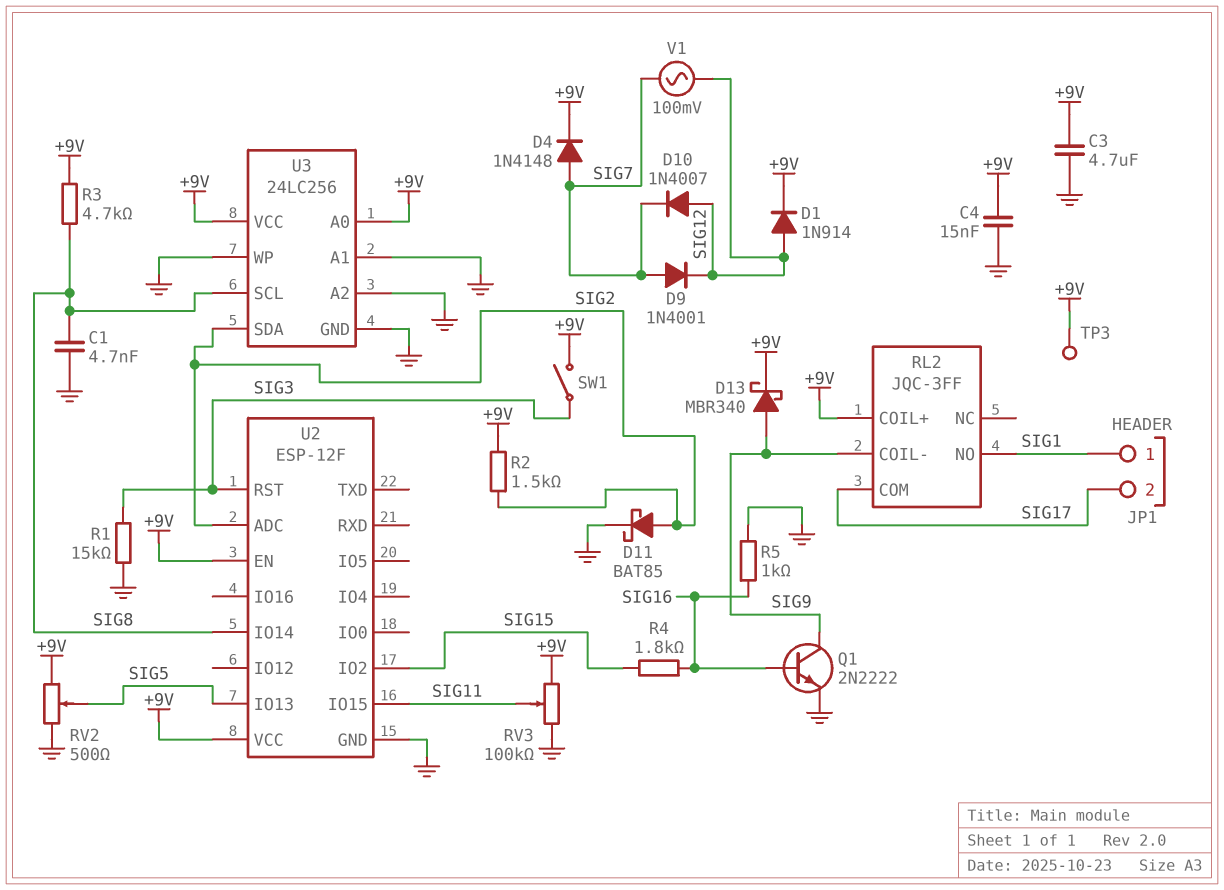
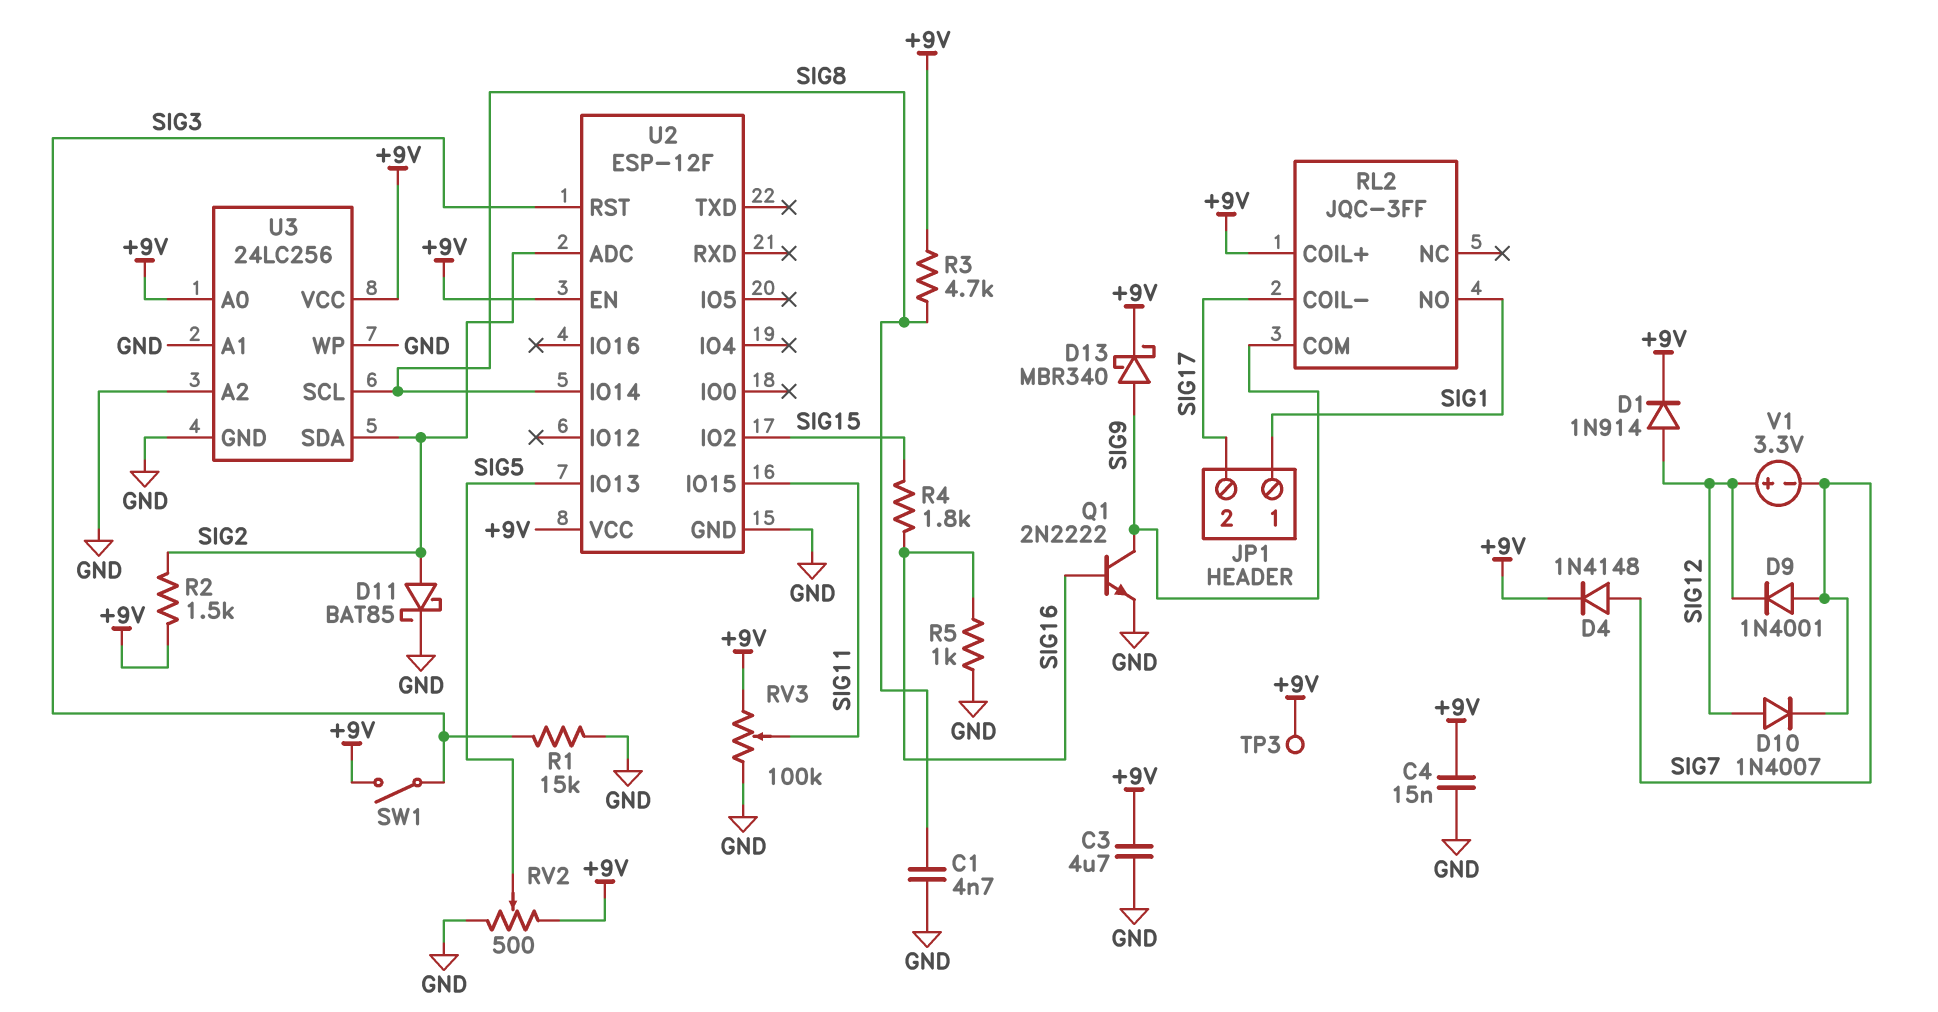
RL2 pin COIL-: SIG9 -> SIG17
RL2 pin COM: SIG17 -> SIG9
V1: AC 100mV (SIG7, SIG12) -> 3.3V (plus SIG12, minus SIG7)

